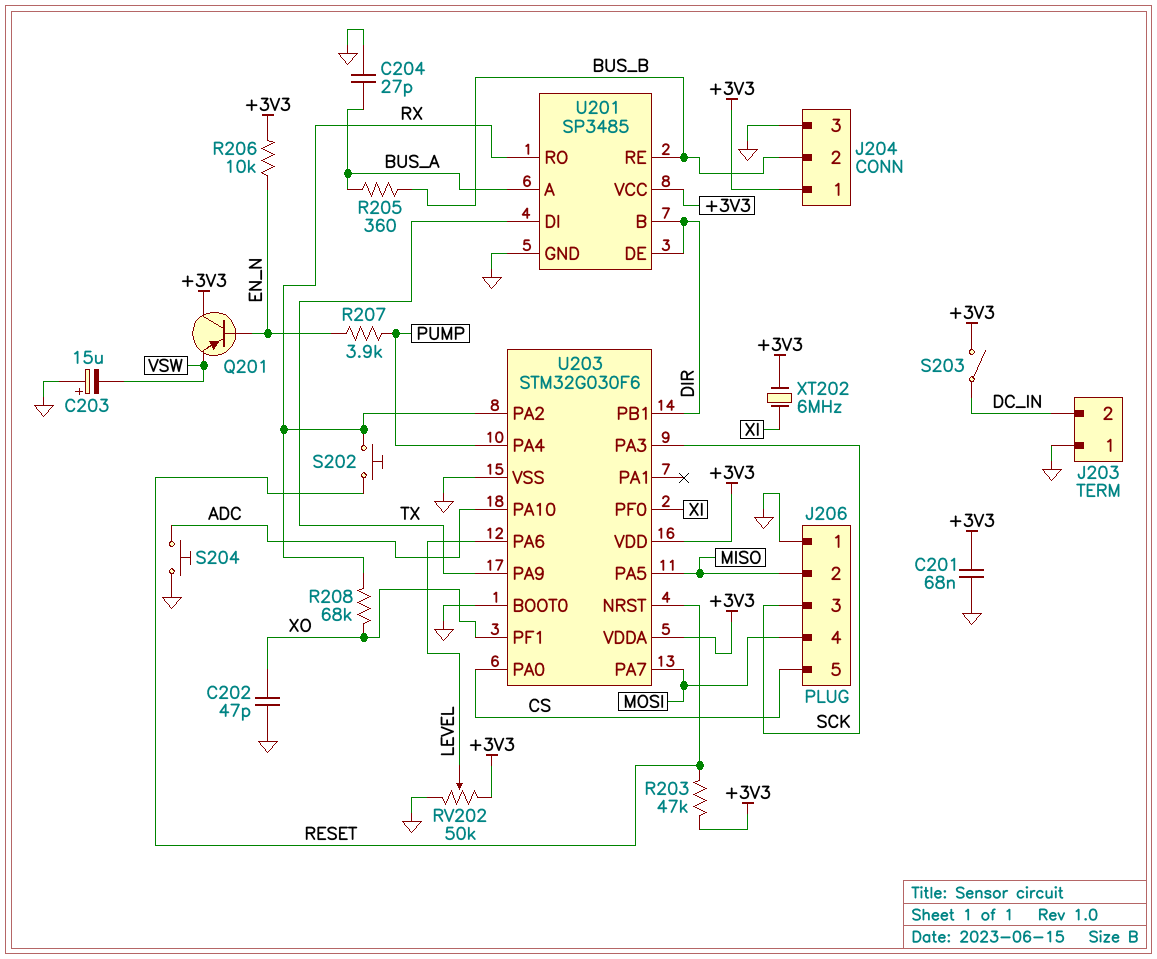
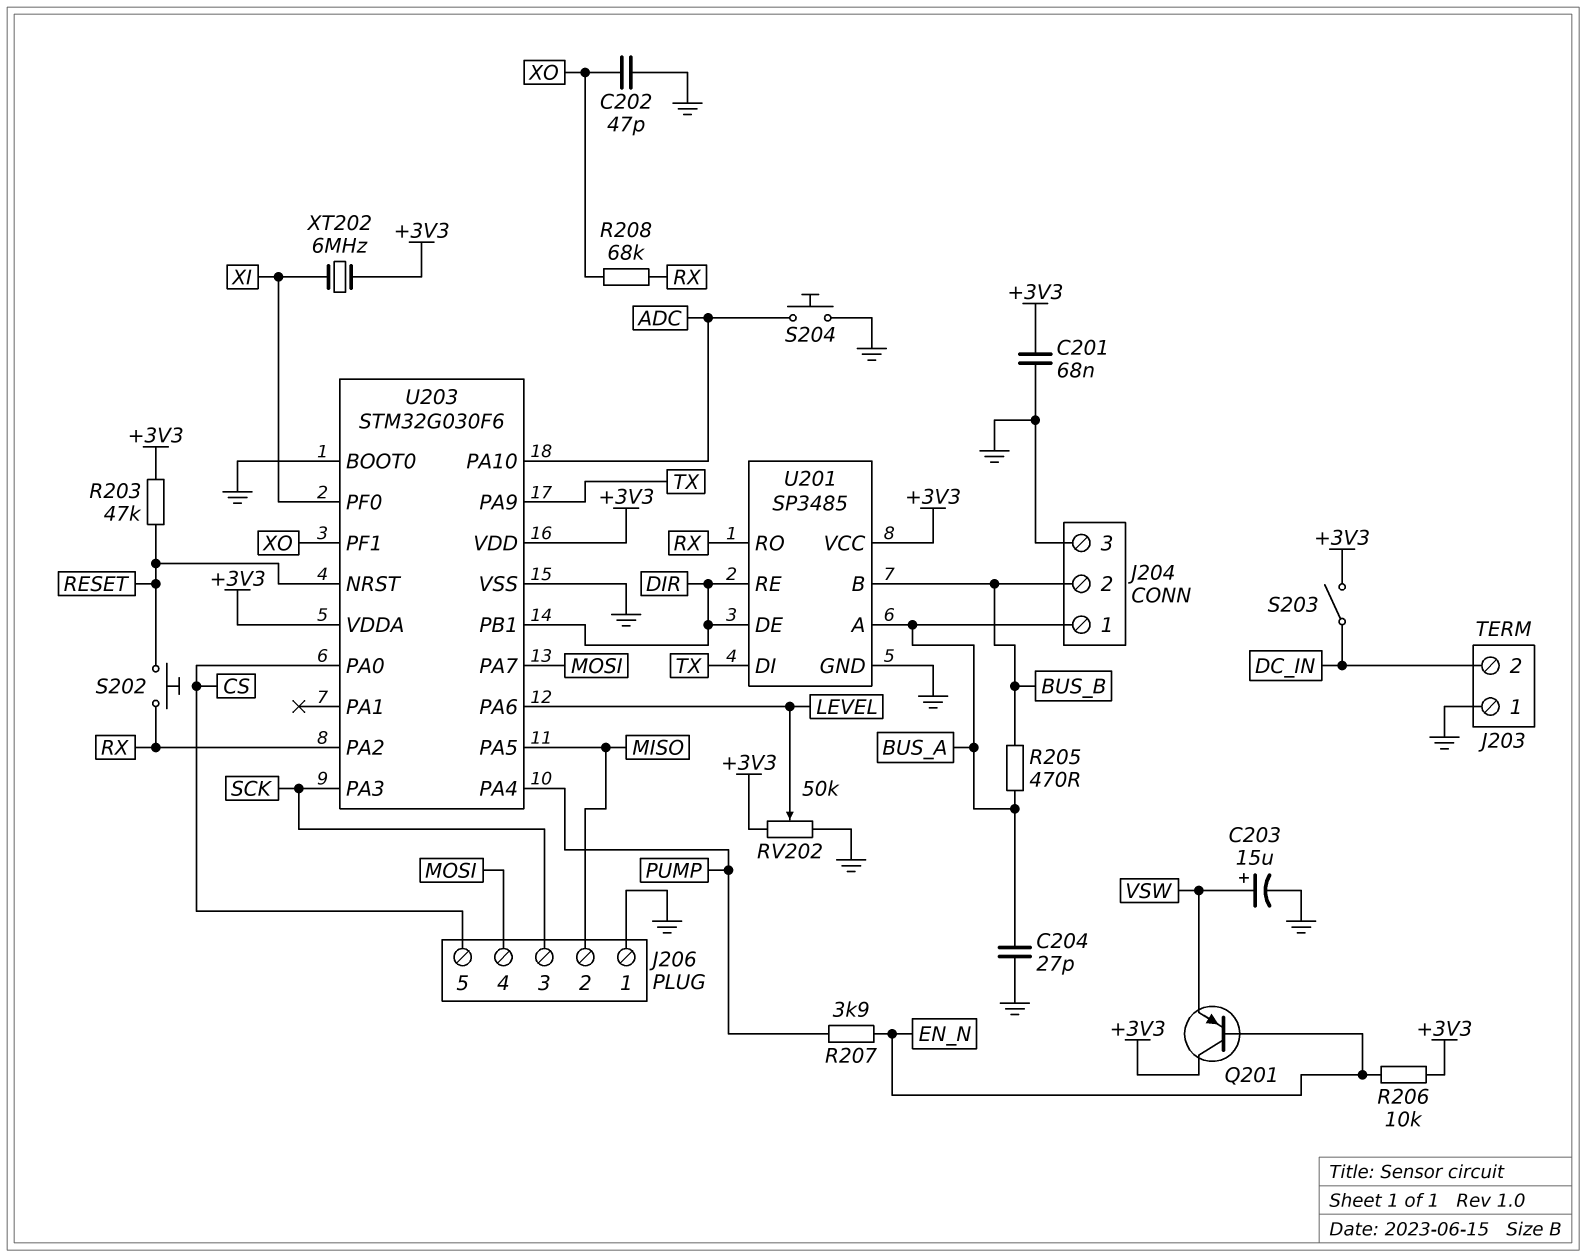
C203: 15uF (plus GND, minus VSW) -> 15uF (plus VSW, minus GND)
J204 pin 1: +3V3 -> BUS_A
R205: 360 (BUS_A, BUS_B) -> 470 (BUS_A, BUS_B)
U201 pin B: DIR -> BUS_B
U201 pin RE: BUS_B -> DIR

